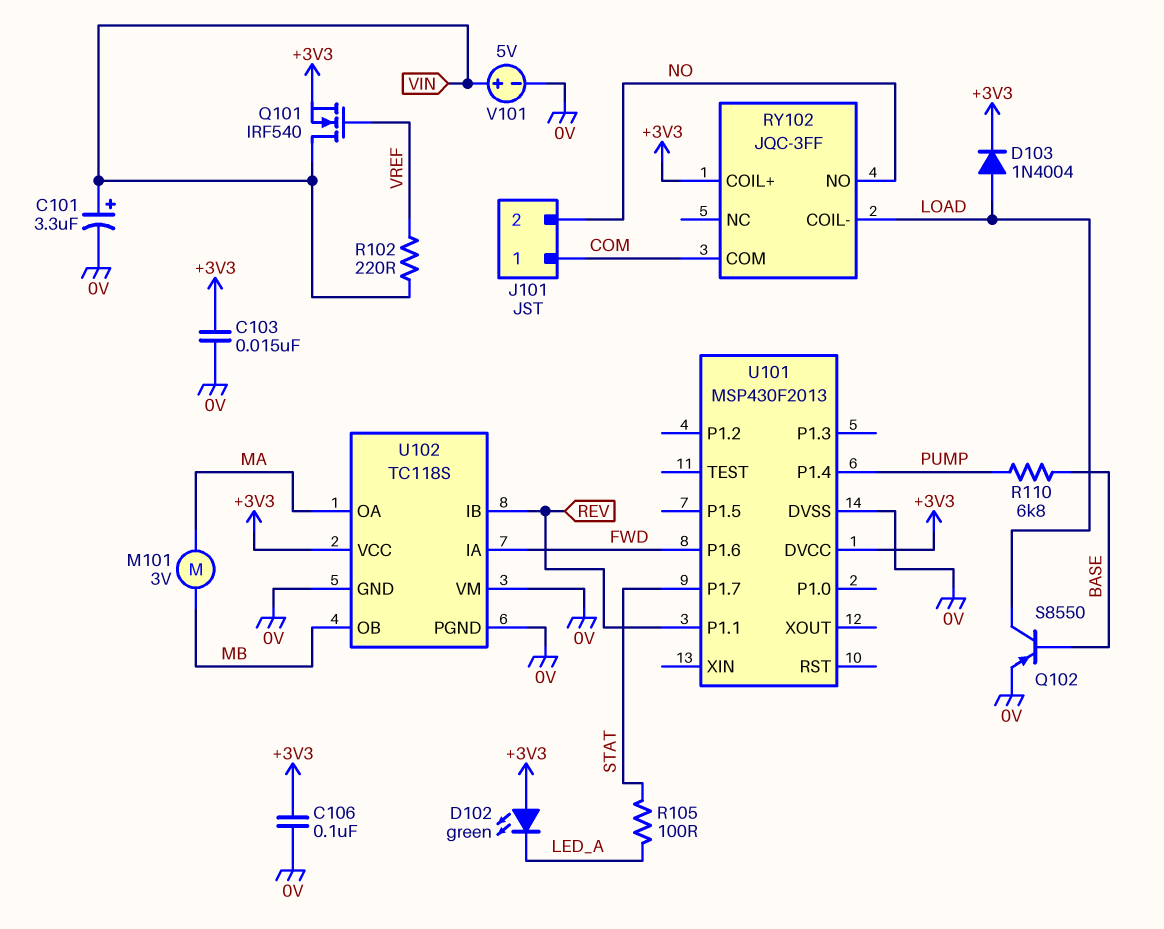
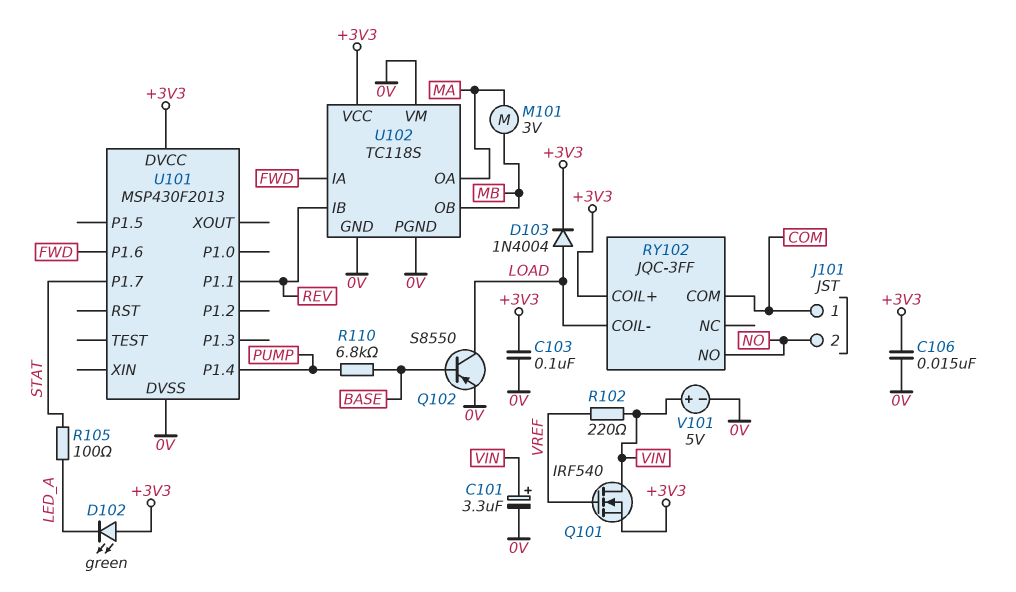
C103: 15nF (+3V3, 0V) -> 100nF (+3V3, 0V)
C106: 100nF (+3V3, 0V) -> 15nF (+3V3, 0V)

